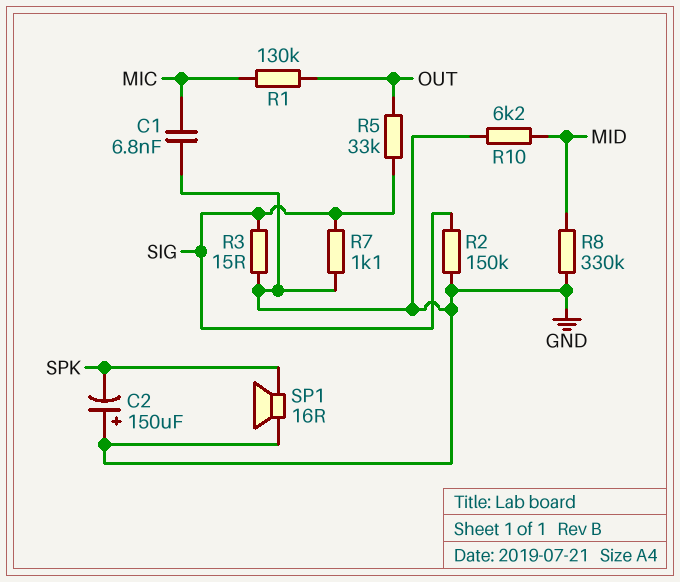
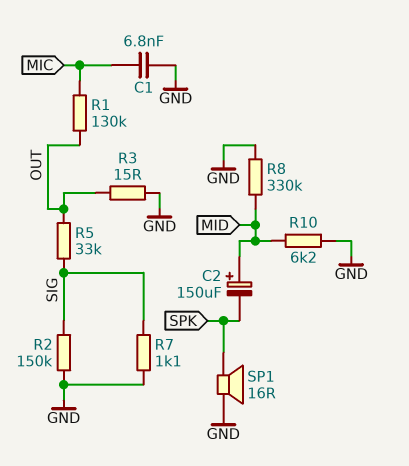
C2: 150uF (plus GND, minus SPK) -> 150uF (plus MID, minus SPK)
R3: 15 (GND, SIG) -> 15 (GND, OUT)

